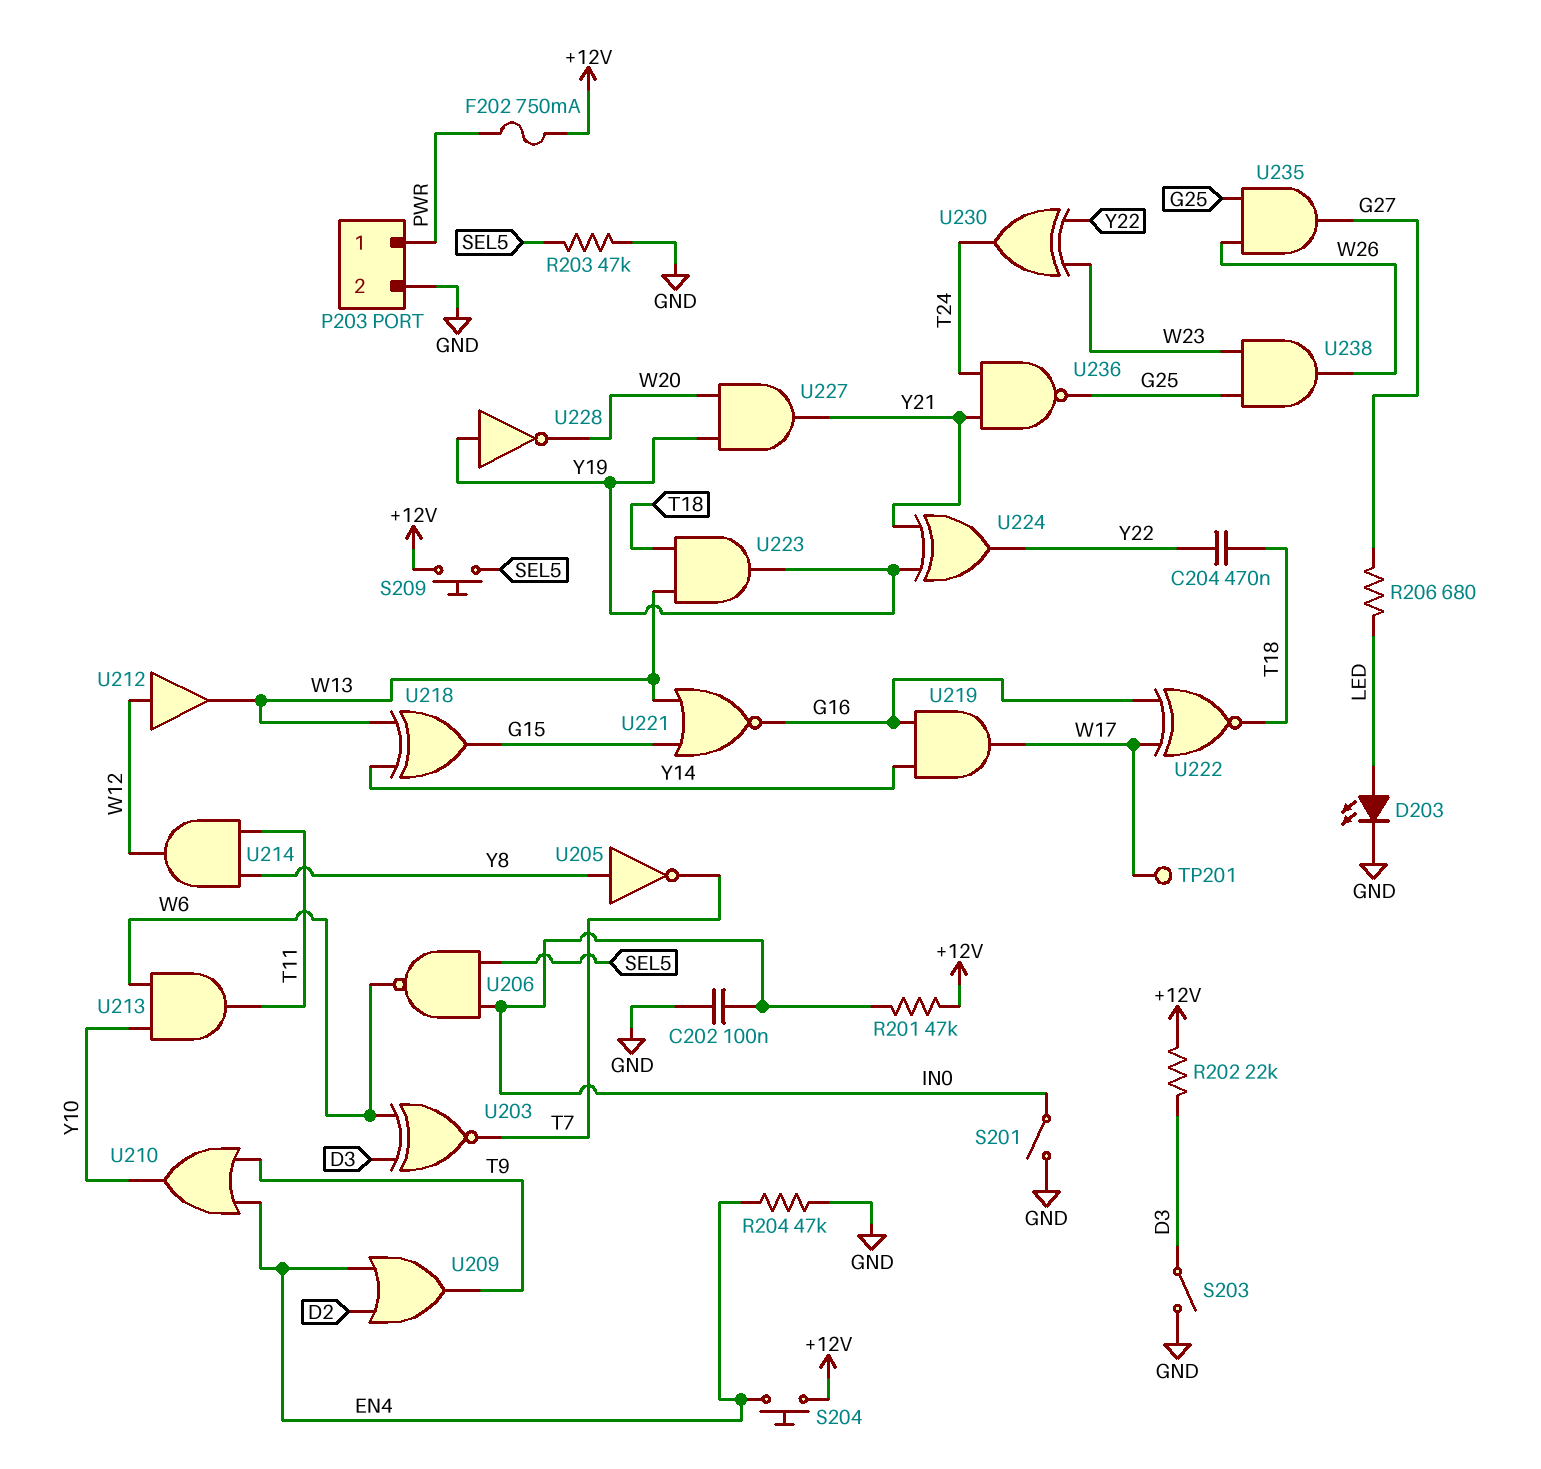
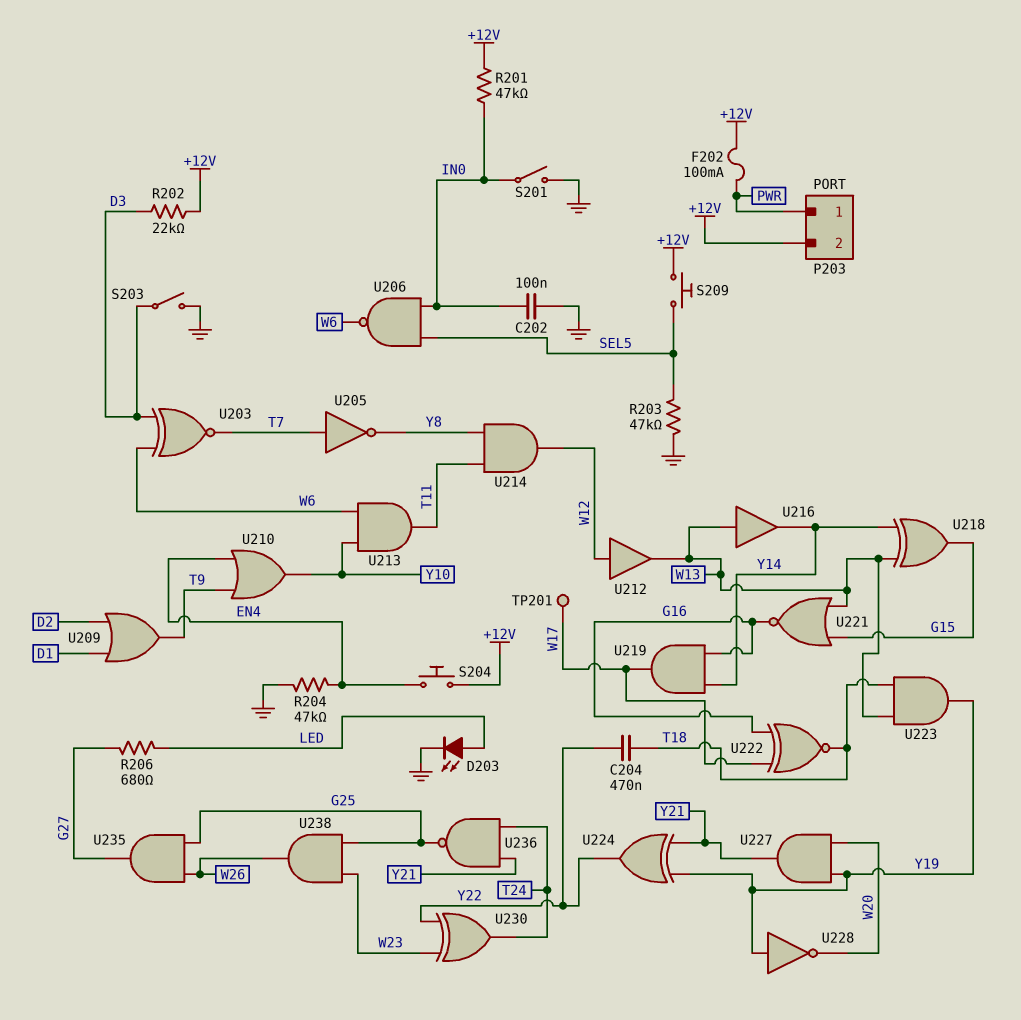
F202: 750mA (+12V, PWR) -> 100mA (+12V, PWR)
P203 pin 2: GND -> +12V
U205: NOT (in Y8, out T7) -> NOT (in T7, out Y8)
U209: OR (in D2, in EN4, out T9) -> OR (in D1, in D2, out T9)
U216: none -> buffer (in W13, out Y14)

